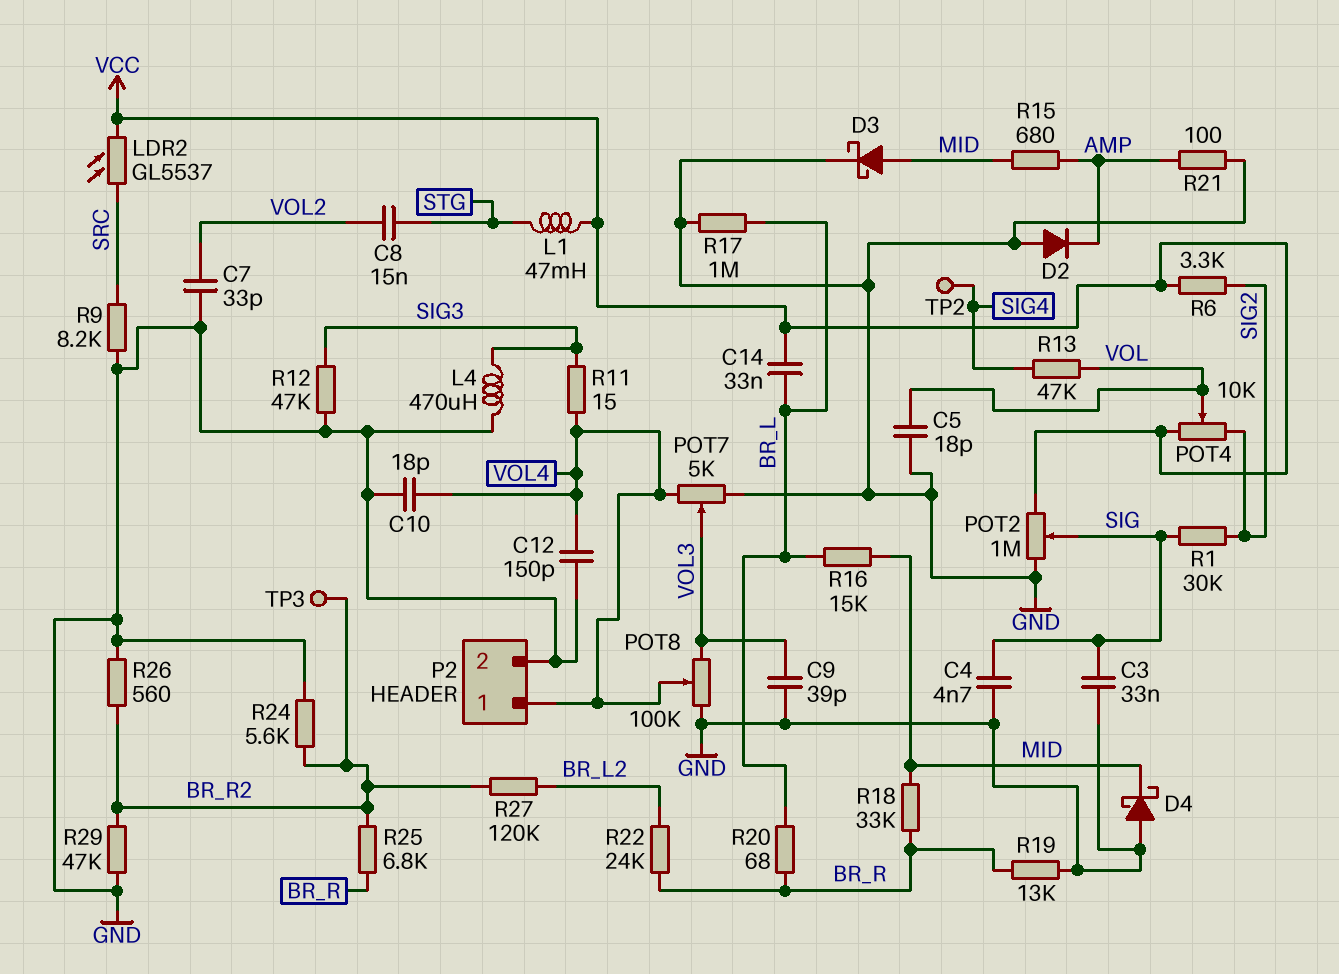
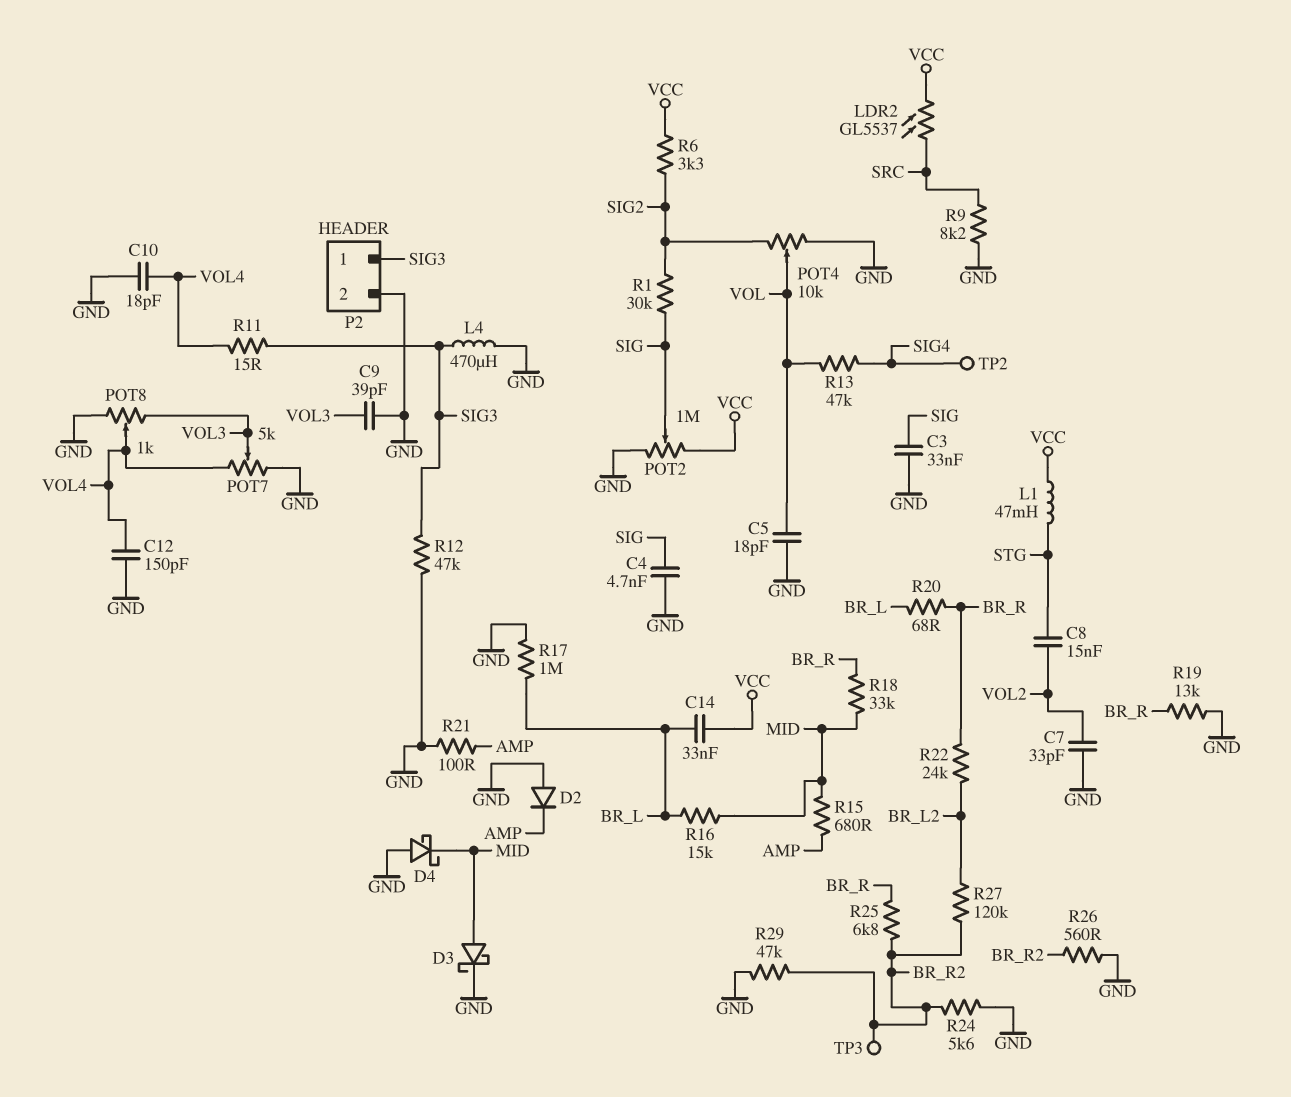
P2 pin 1: VOL4 -> SIG3
POT4: 10k (SIG2, VCC, wiper VOL) -> 10k (GND, SIG2, wiper VOL)
POT8: 100k (GND, VOL3, wiper VOL4) -> 1k (GND, VOL3, wiper VOL4)

